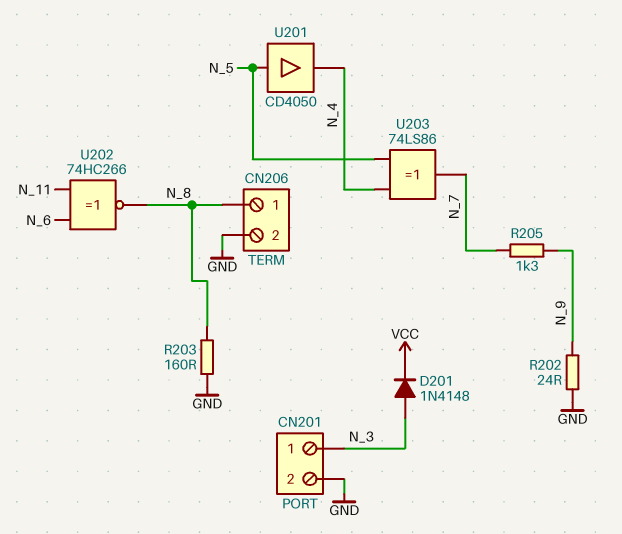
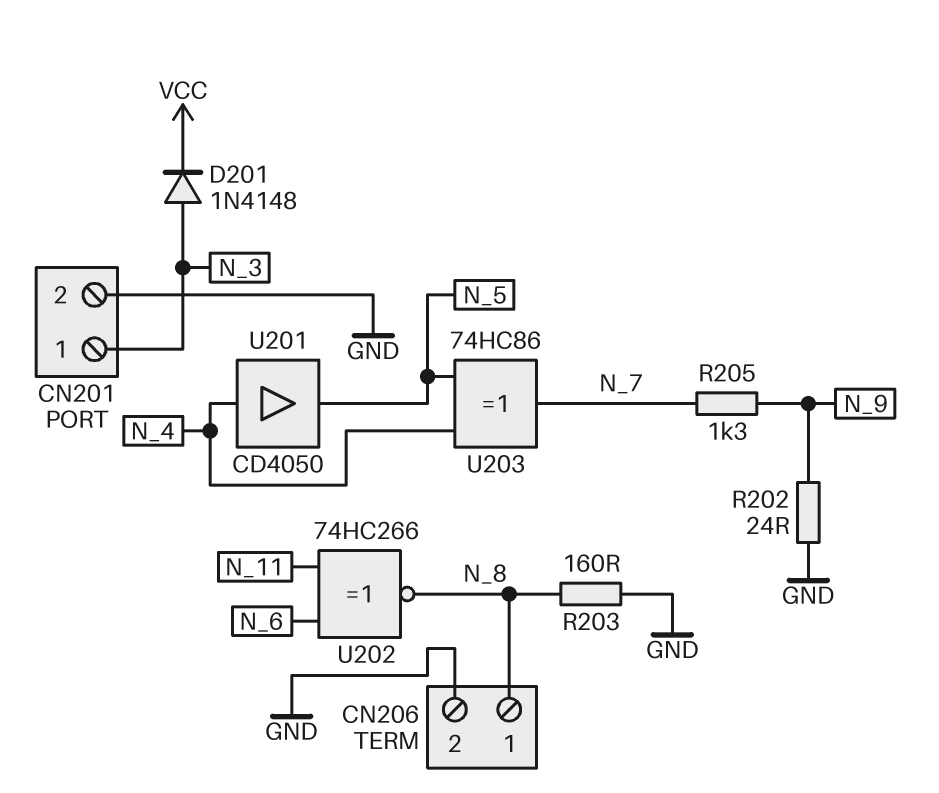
U201: buffer CD4050 (in N_5, out N_4) -> buffer CD4050 (in N_4, out N_5)
U203: XOR 74LS86 (in N_4, in N_5, out N_7) -> XOR 74HC86 (in N_4, in N_5, out N_7)

